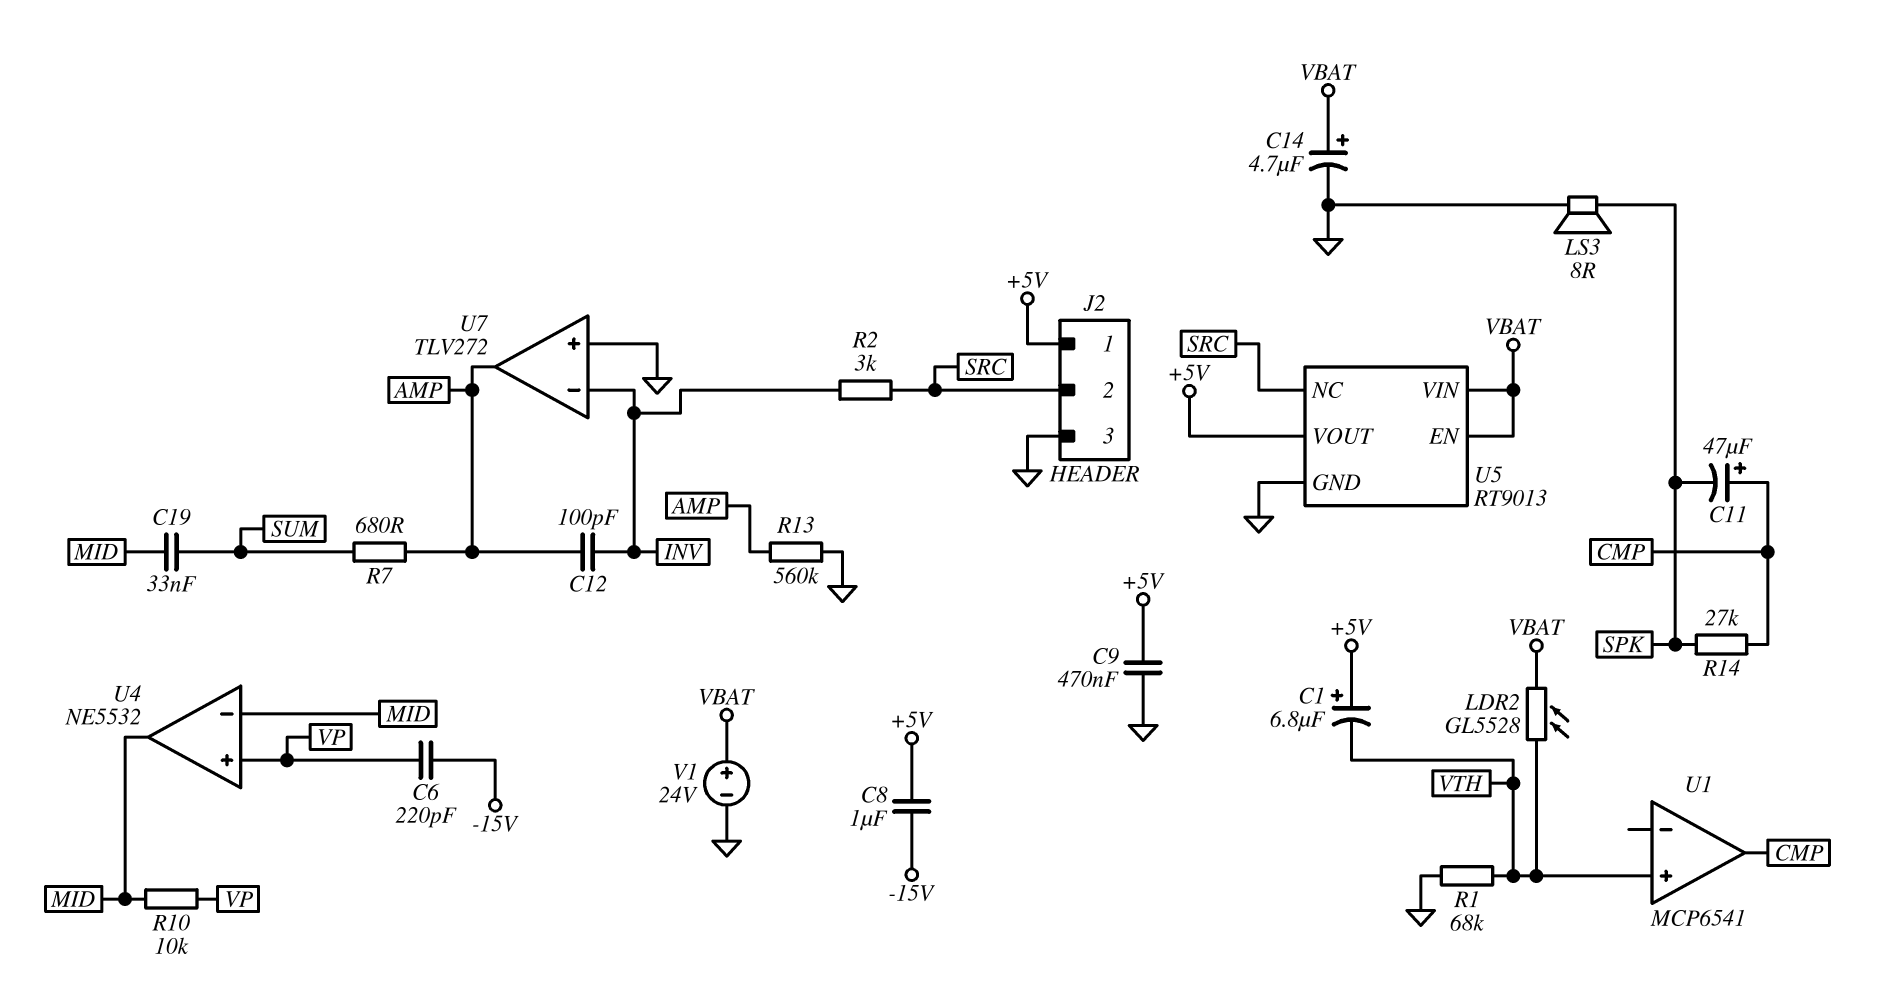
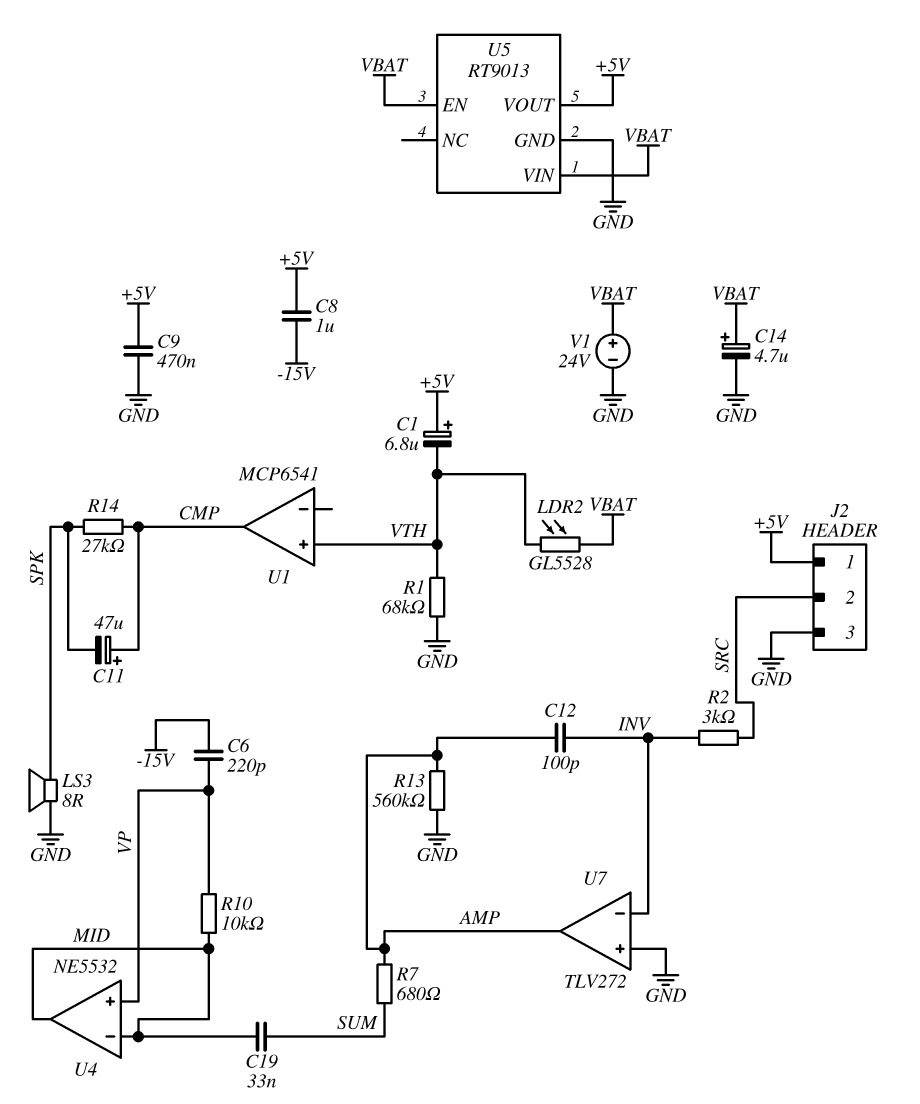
U5 pin NC: SRC -> none

